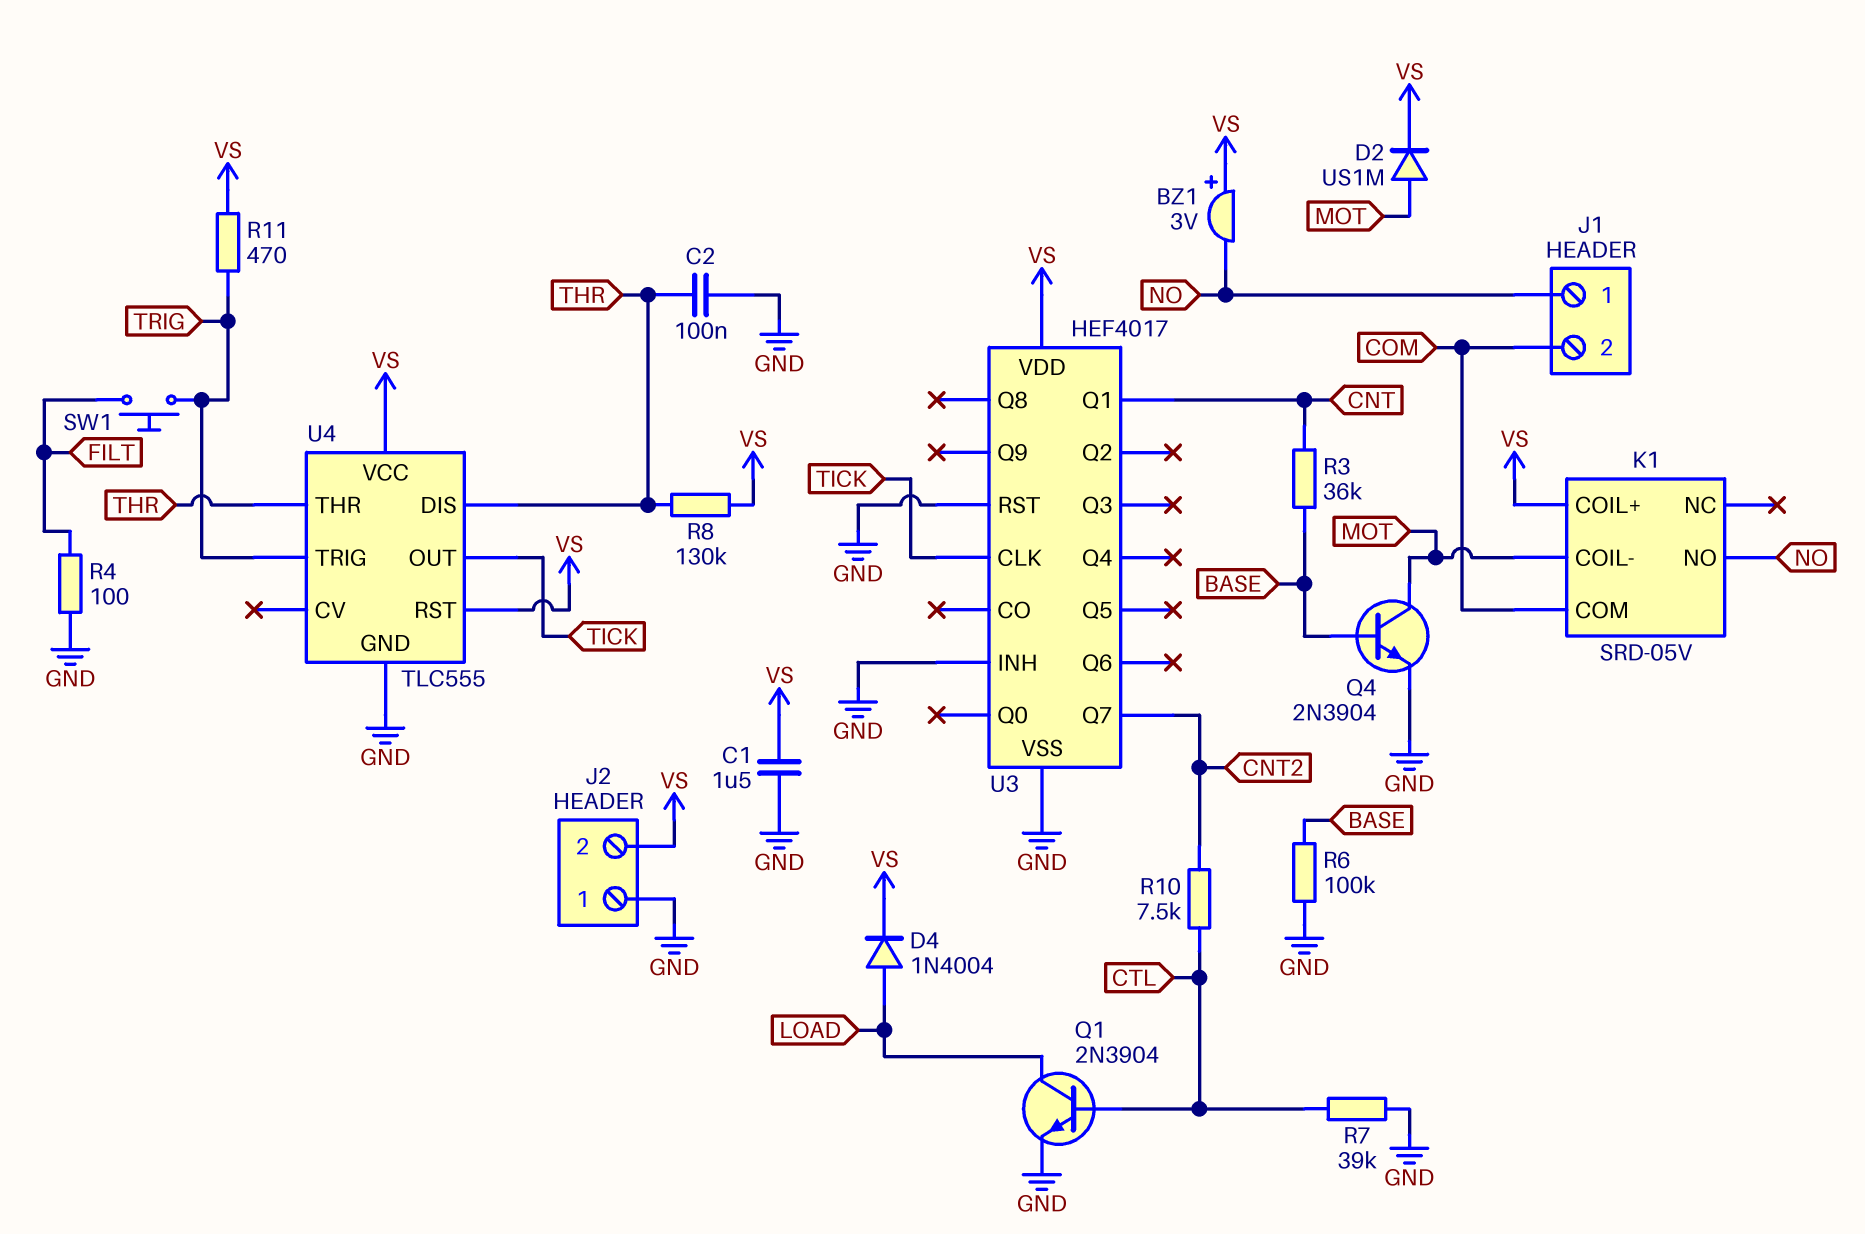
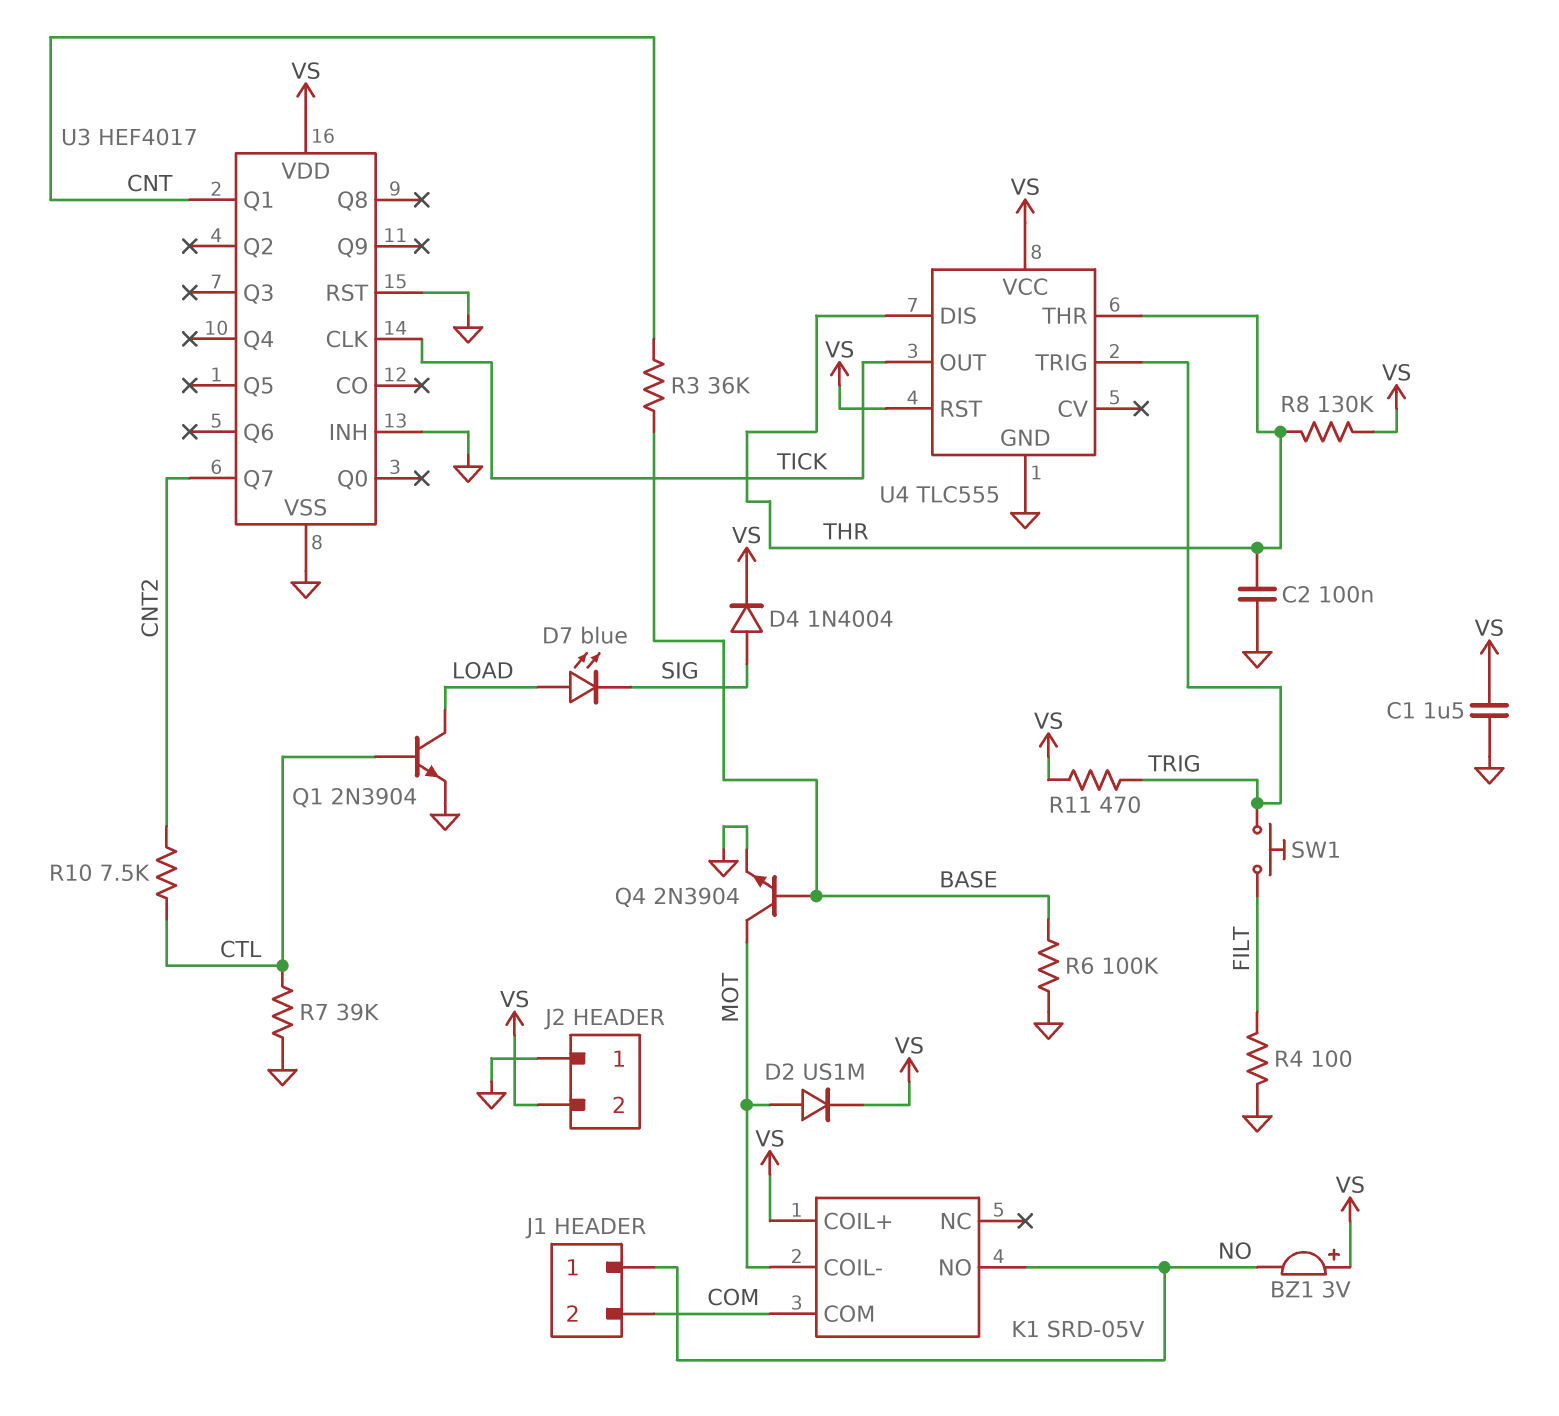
D4: diode 1N4004 (A LOAD, K VS) -> diode 1N4004 (A SIG, K VS)
D7: none -> LED blue (A LOAD, K SIG)

